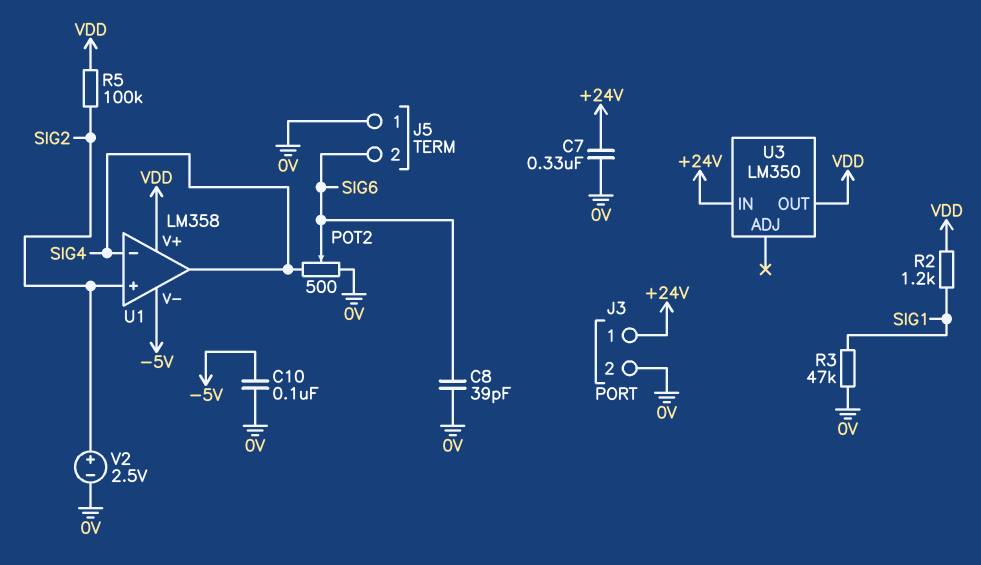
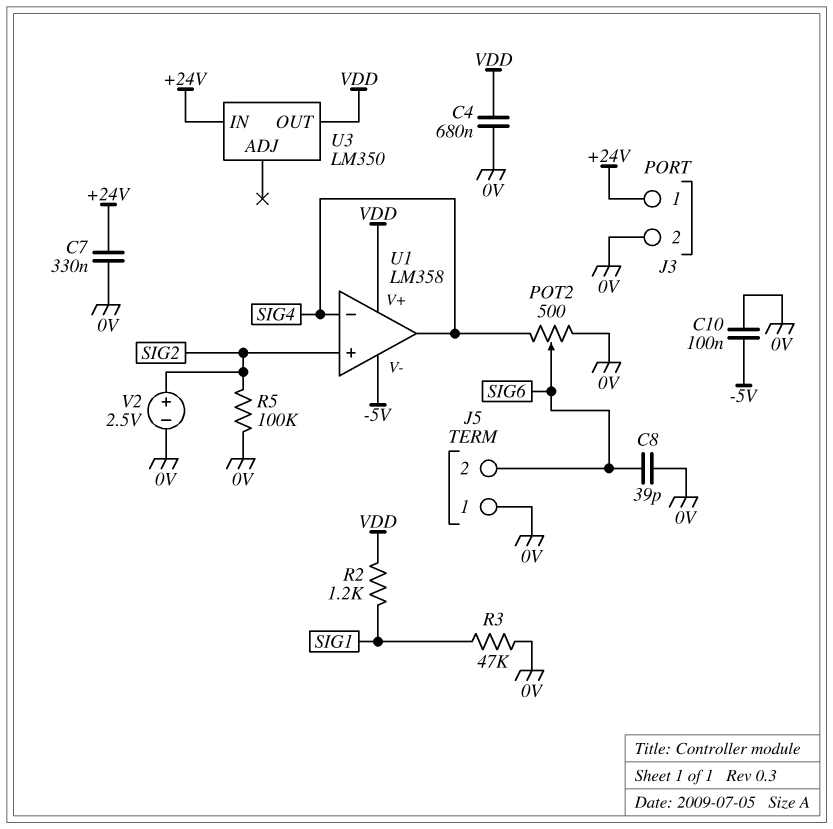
C4: none -> 680nF (0V, VDD)
R5: 100k (SIG2, VDD) -> 100k (0V, SIG2)

